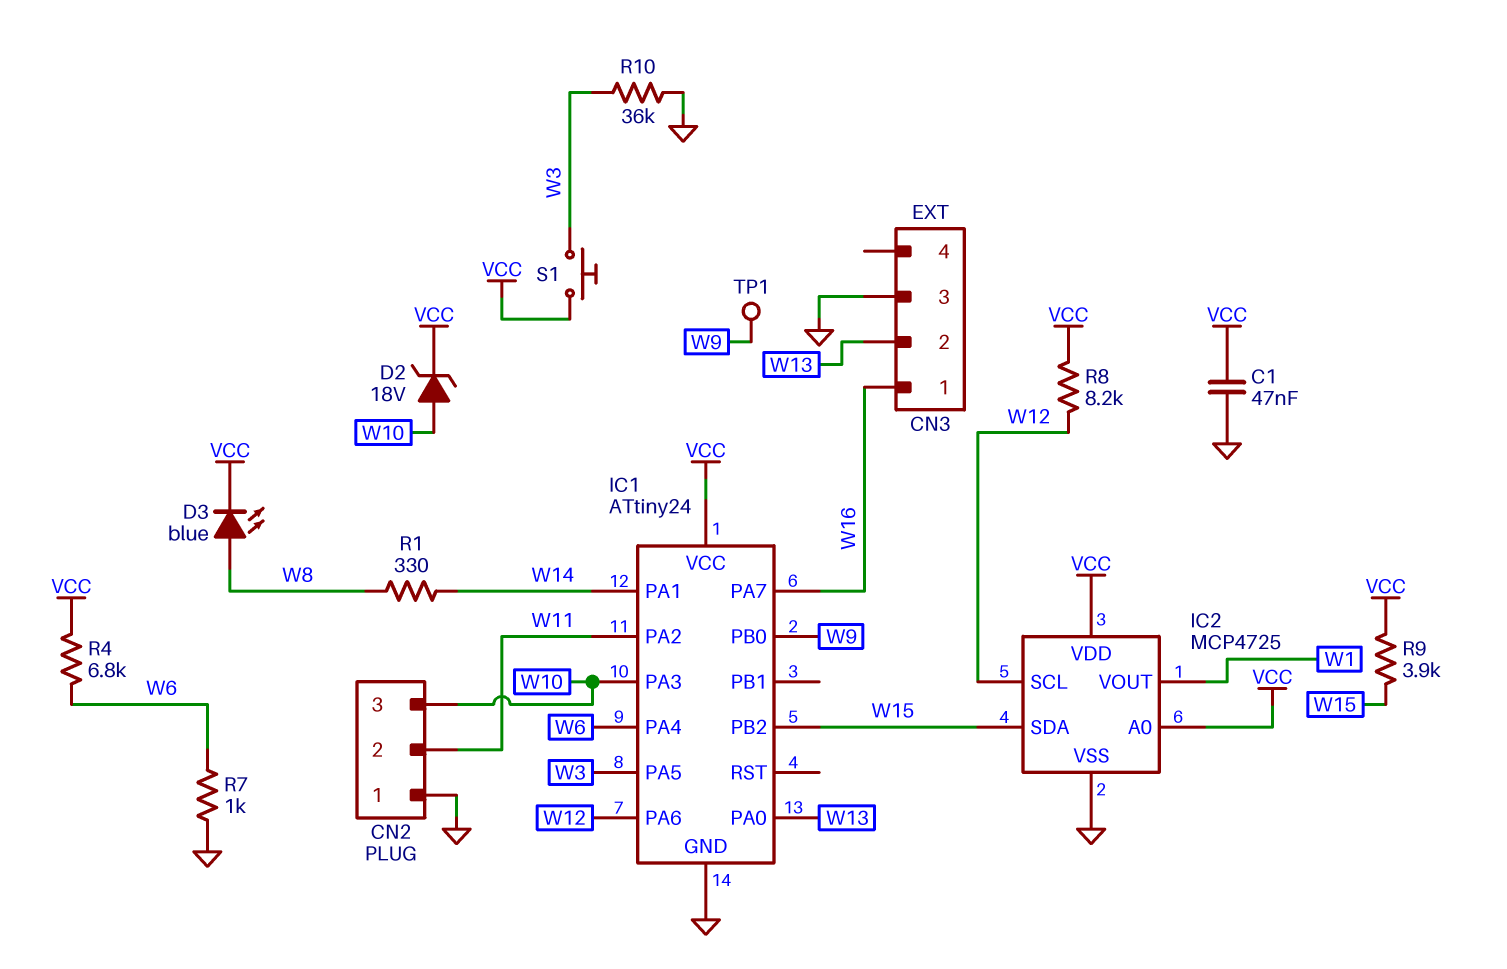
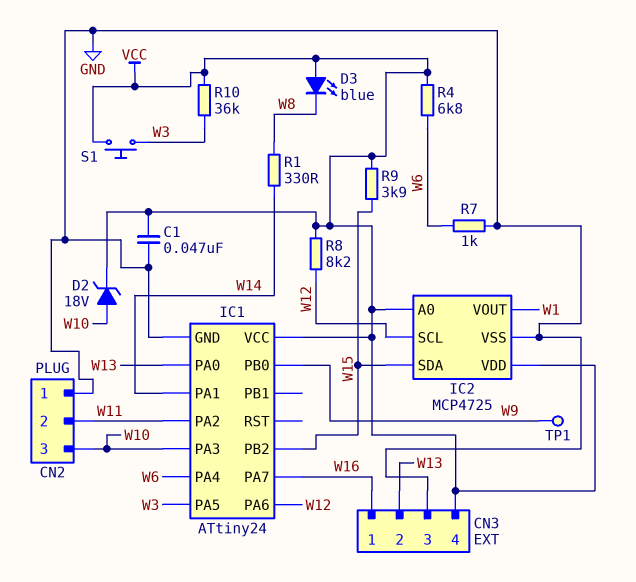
CN3 pin 4: none -> VCC
D3: LED blue (A W8, K VCC) -> LED blue (A VCC, K W8)
R10: 36k (GND, W3) -> 36k (VCC, W3)

